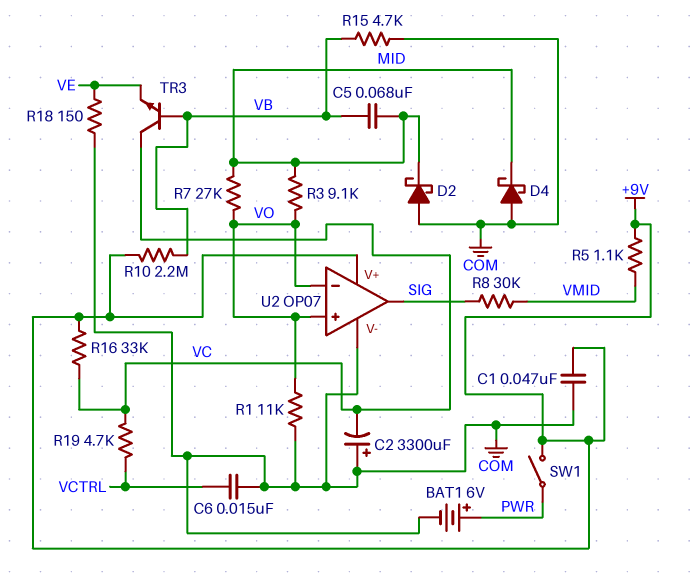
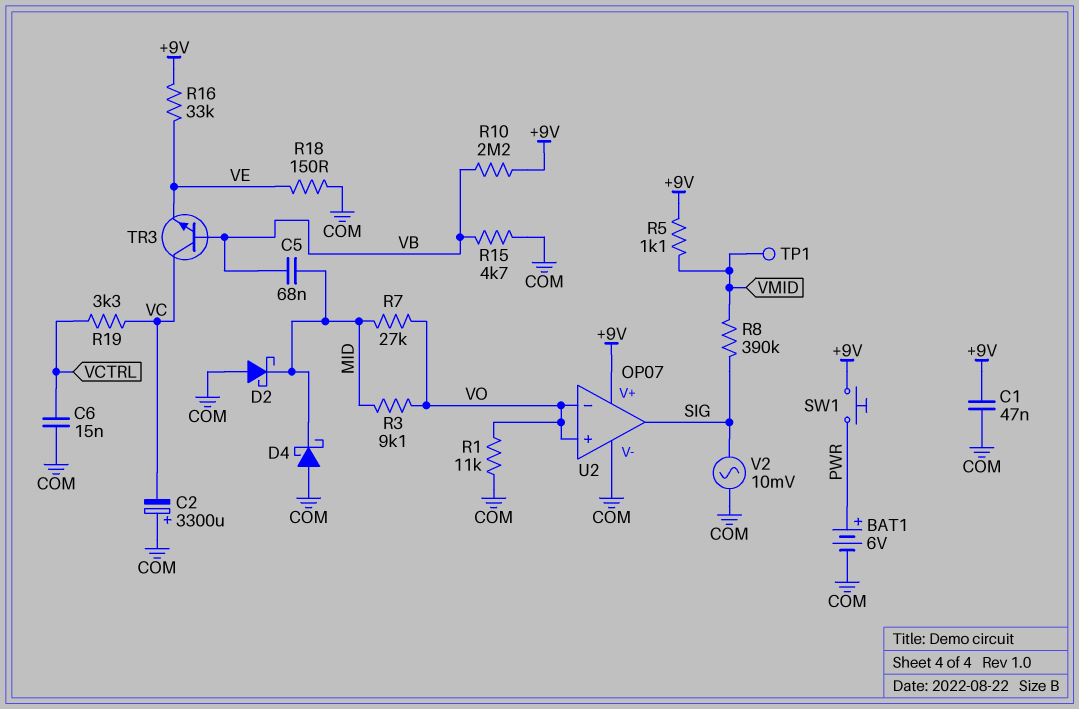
R8: 30k (SIG, VMID) -> 390k (SIG, VMID)
R16: 33k (+9V, VC) -> 33k (+9V, VE)
R19: 4.7k (VC, VCTRL) -> 3.3k (VC, VCTRL)
SW1: switch (+9V, PWR) -> button (+9V, PWR)
TP1: none -> test point (VMID)
V2: none -> AC 10mV (COM, SIG)

